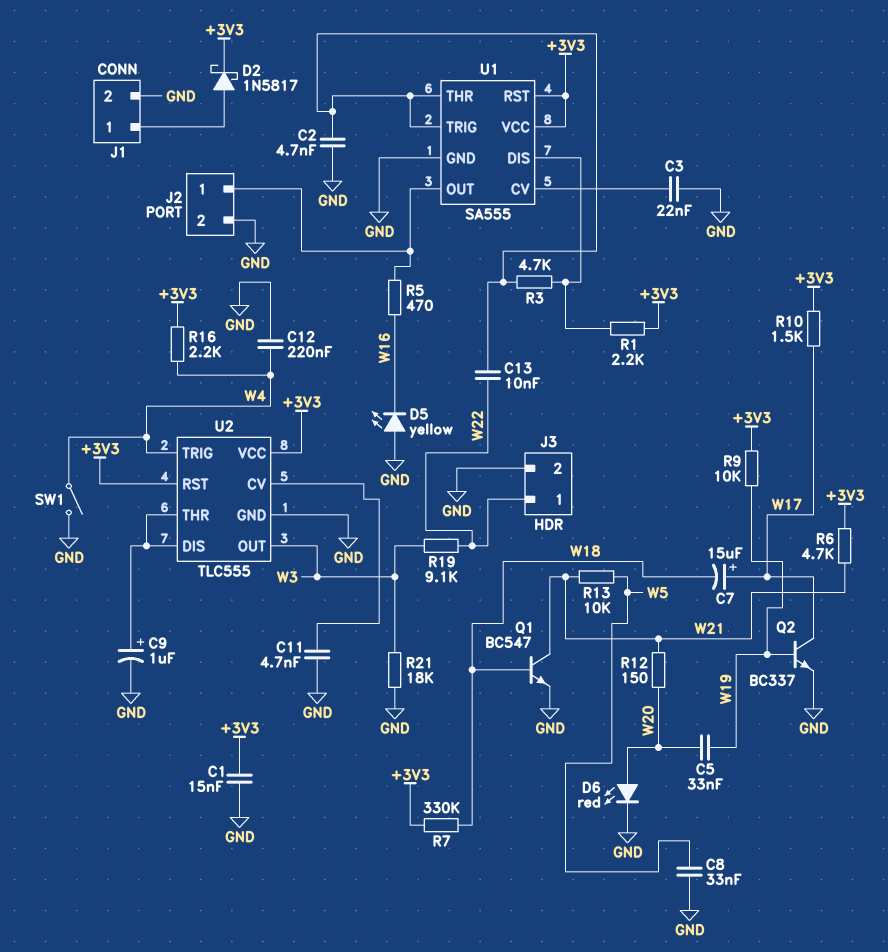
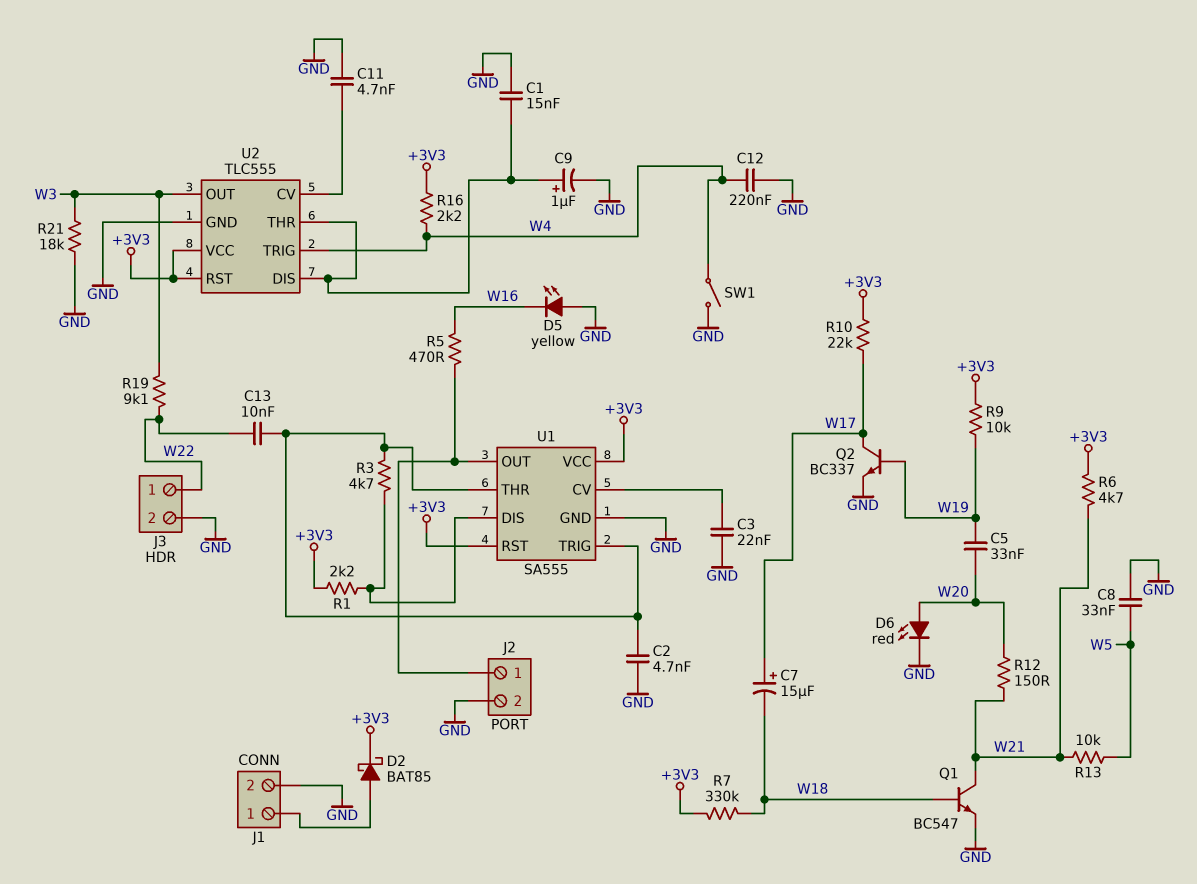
C1: 15nF (+3V3, GND) -> 15nF (GND, U2/DIS)
D2: schottky 1N5817 (A J1/1, K +3V3) -> schottky BAT85 (A J1/1, K +3V3)
R10: 1.5k (+3V3, W17) -> 22k (+3V3, W17)

